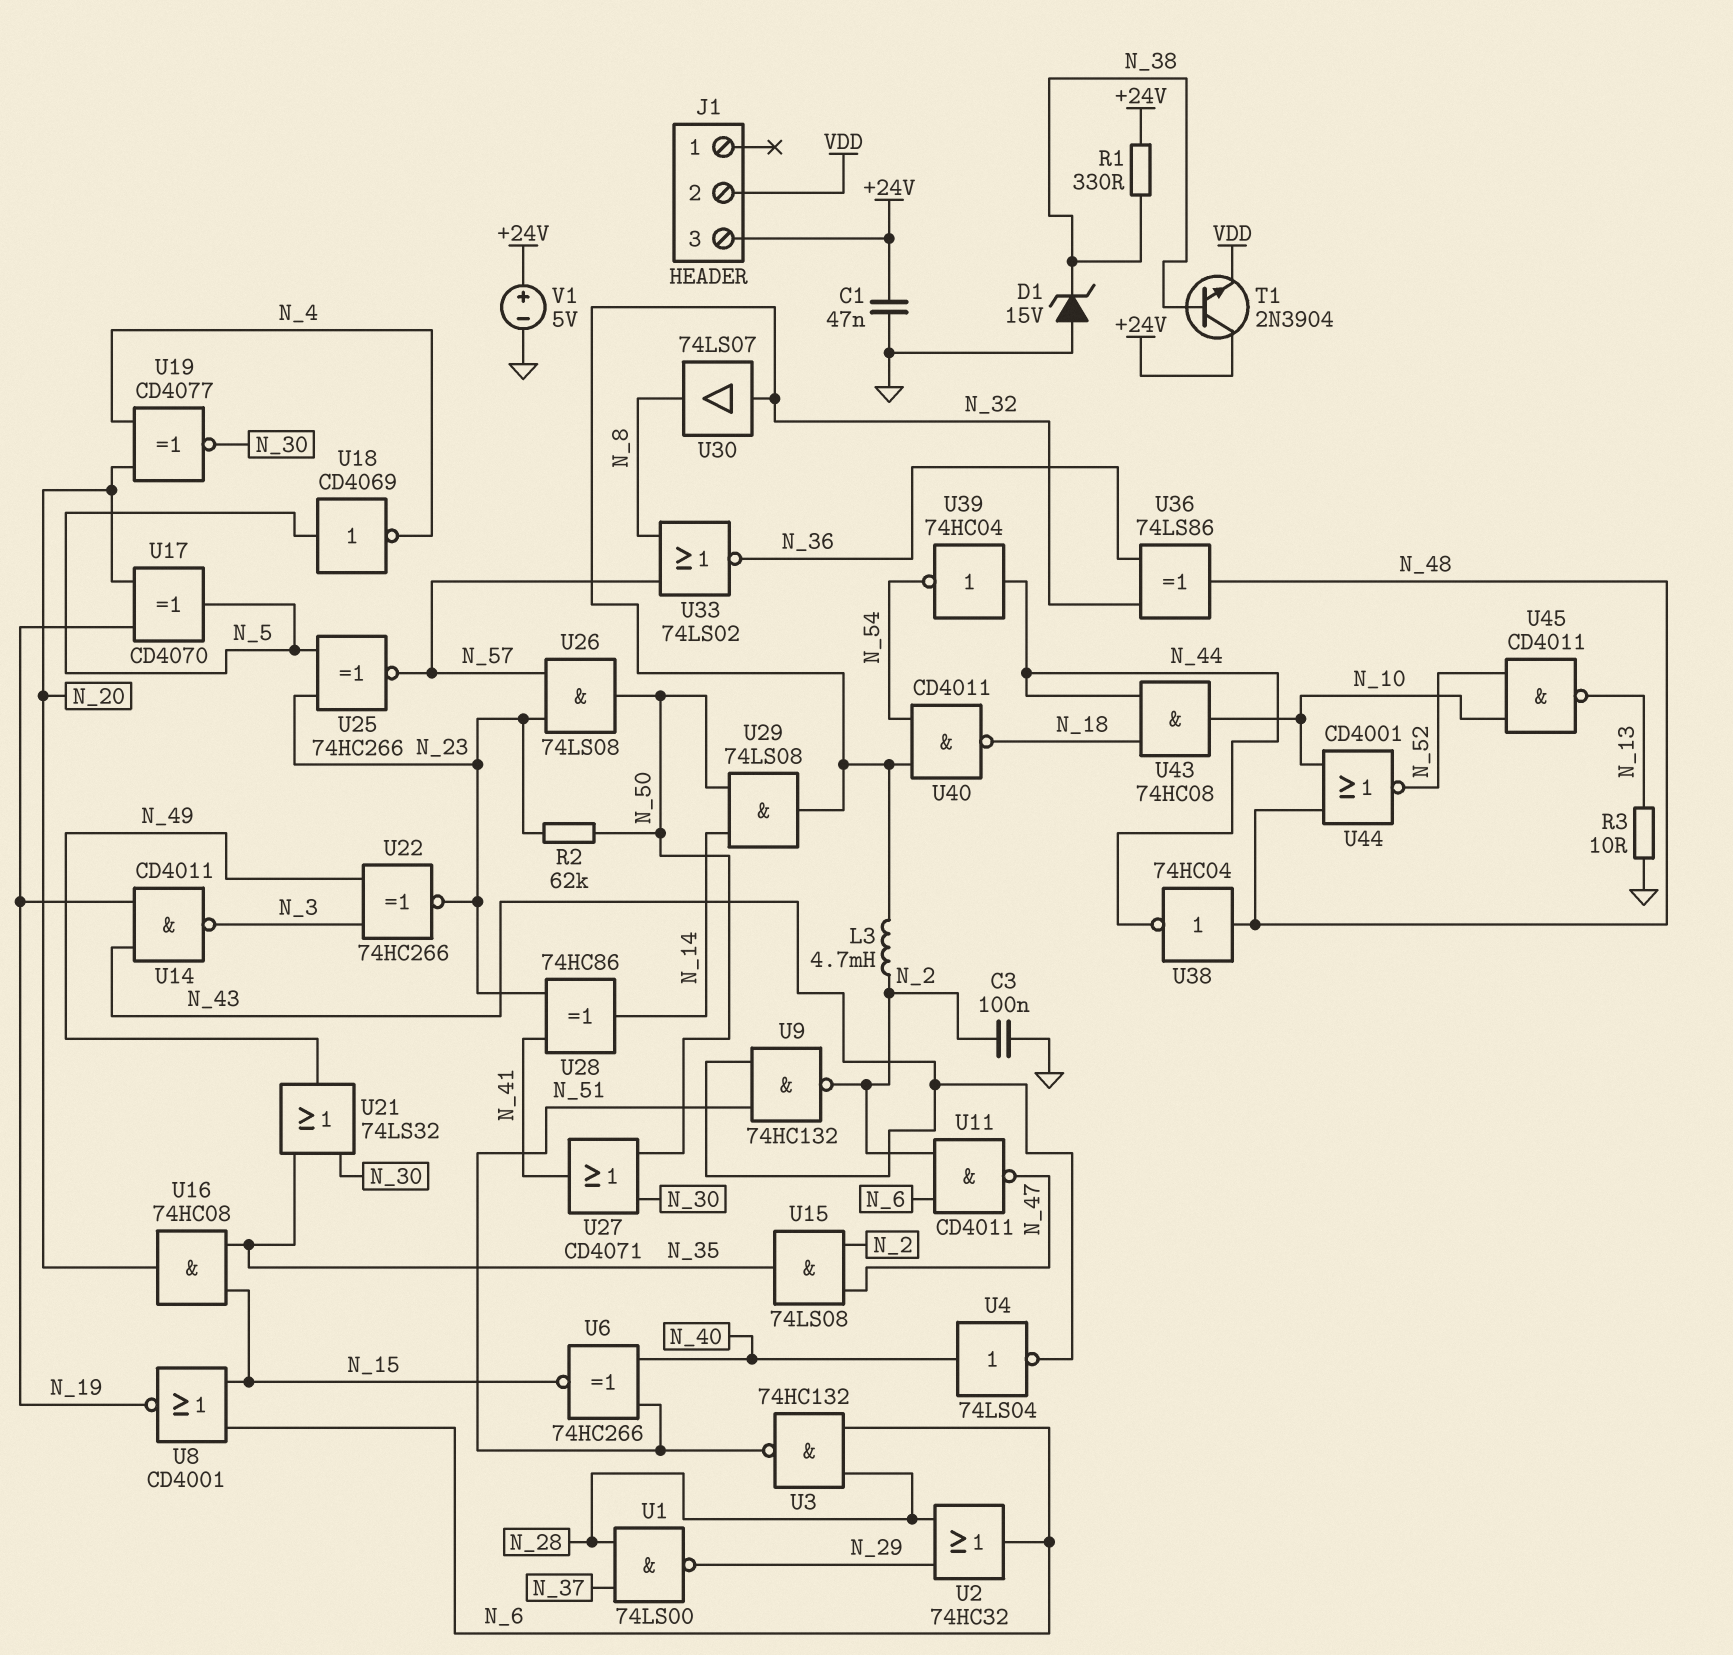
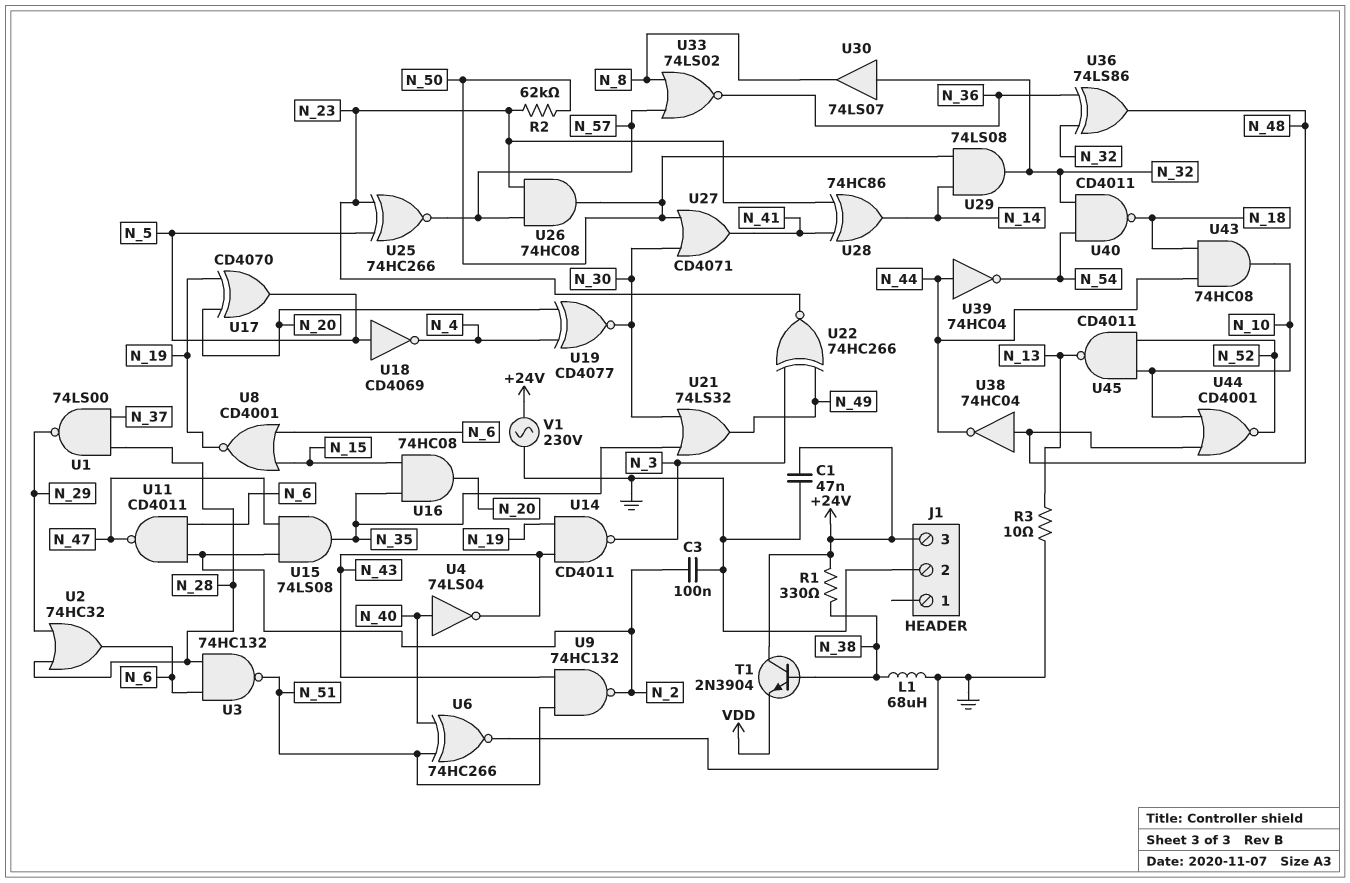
D1: zener 15V (A GND, K N_38) -> none
J1 pin 2: VDD -> GND
L1: none -> 68uH (GND, N_38)
L3: 4.7mH (N_2, N_32) -> none
U6: XNOR 74HC266 (in N_40, in N_51, out N_15) -> XNOR 74HC266 (in N_40, in N_51, out GND)
U26: AND 74LS08 (in N_23, in N_57, out N_50) -> AND 74HC08 (in N_23, in N_57, out N_50)
V1: 5V (plus +24V, minus GND) -> AC 230V (+24V, GND)

